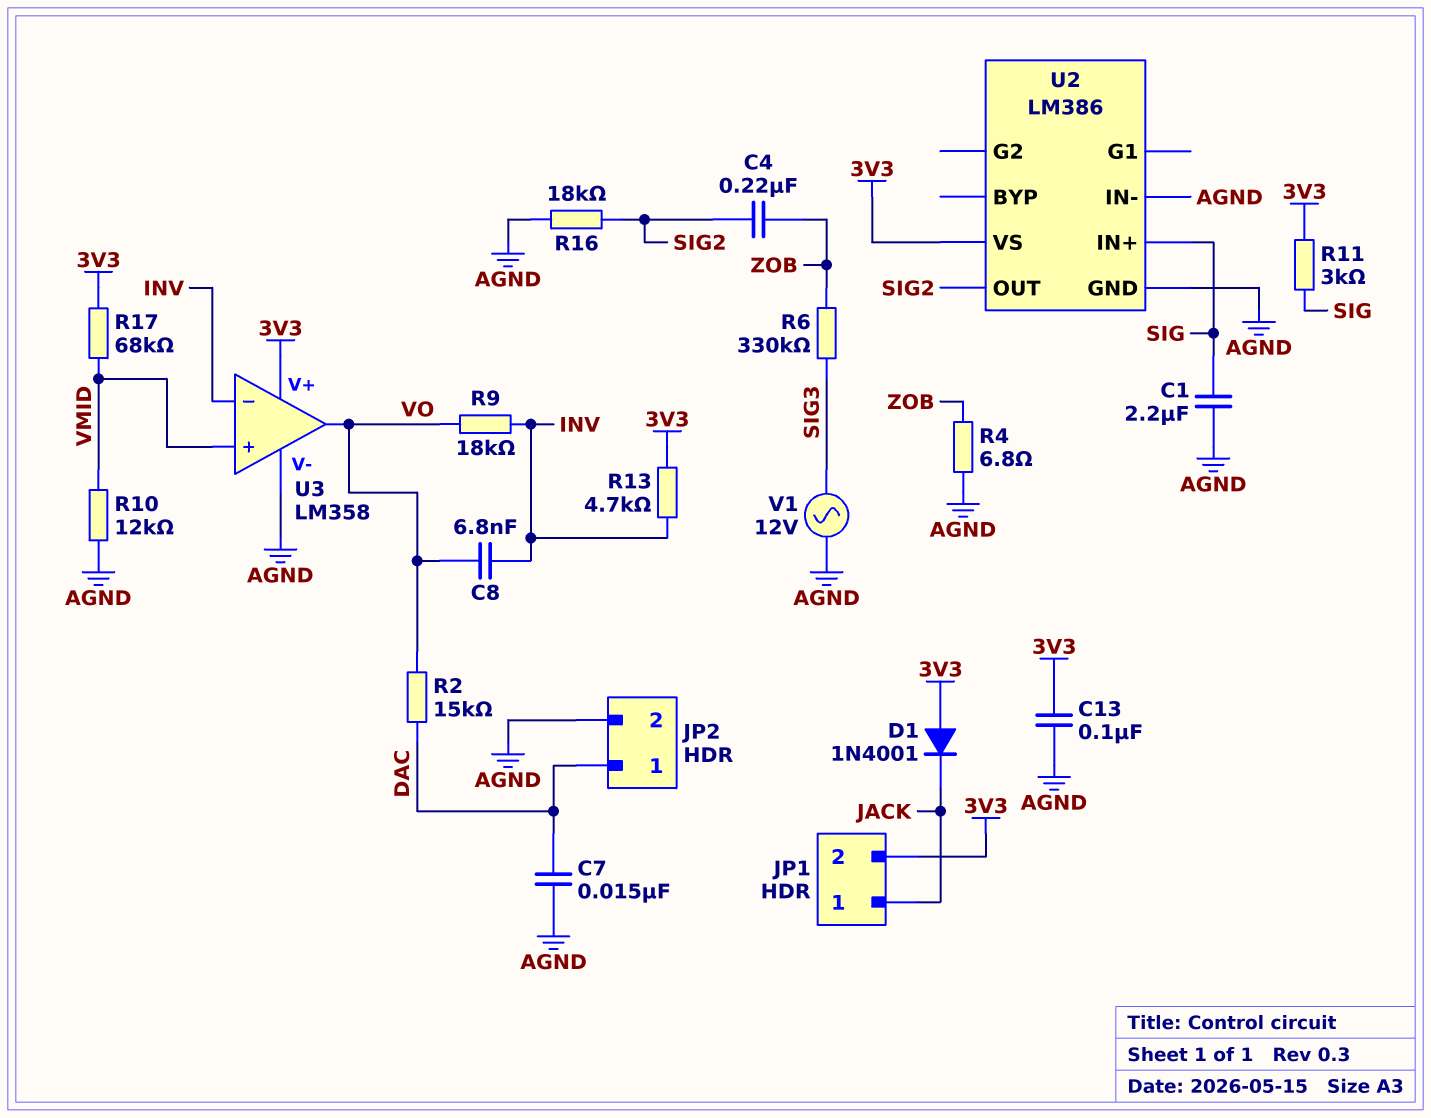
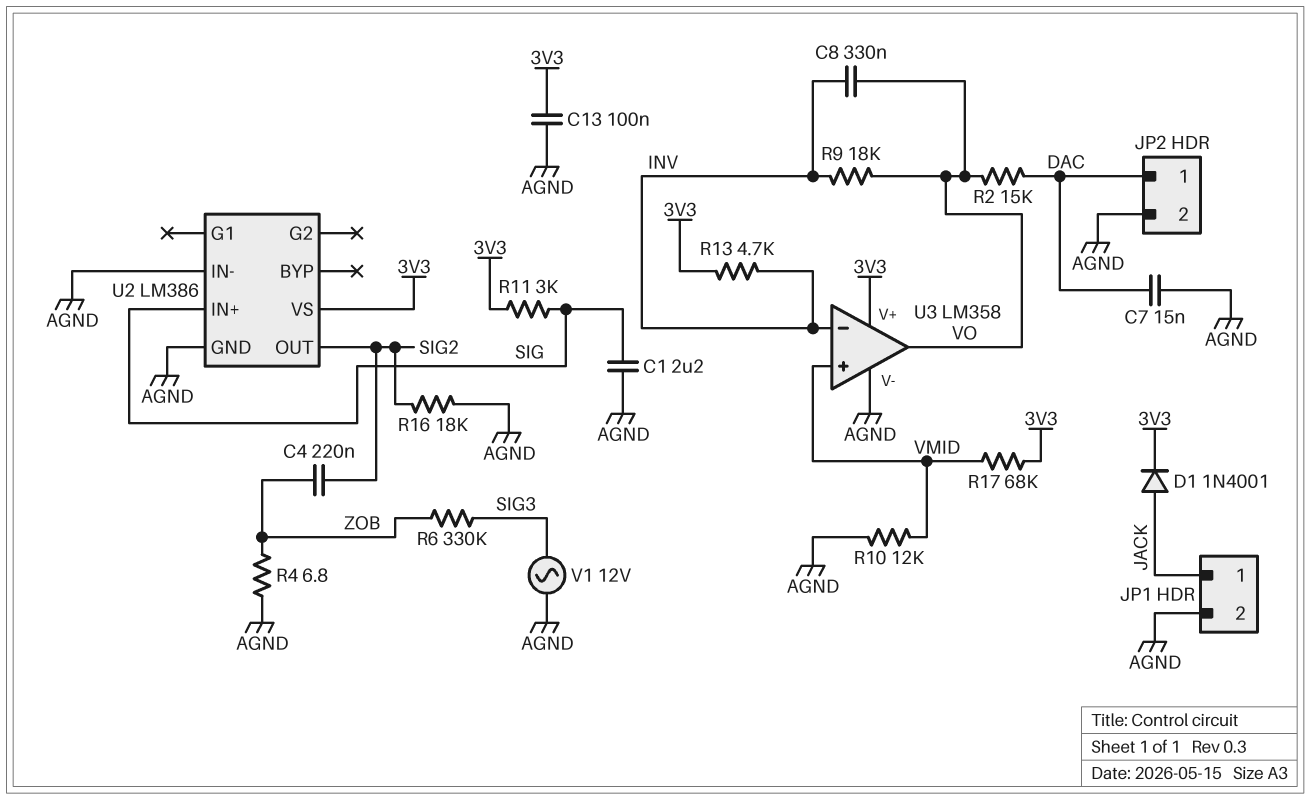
C8: 6.8nF (INV, VO) -> 330nF (INV, VO)
D1: diode 1N4001 (A 3V3, K JACK) -> diode 1N4001 (A JACK, K 3V3)
JP1 pin 2: 3V3 -> AGND

